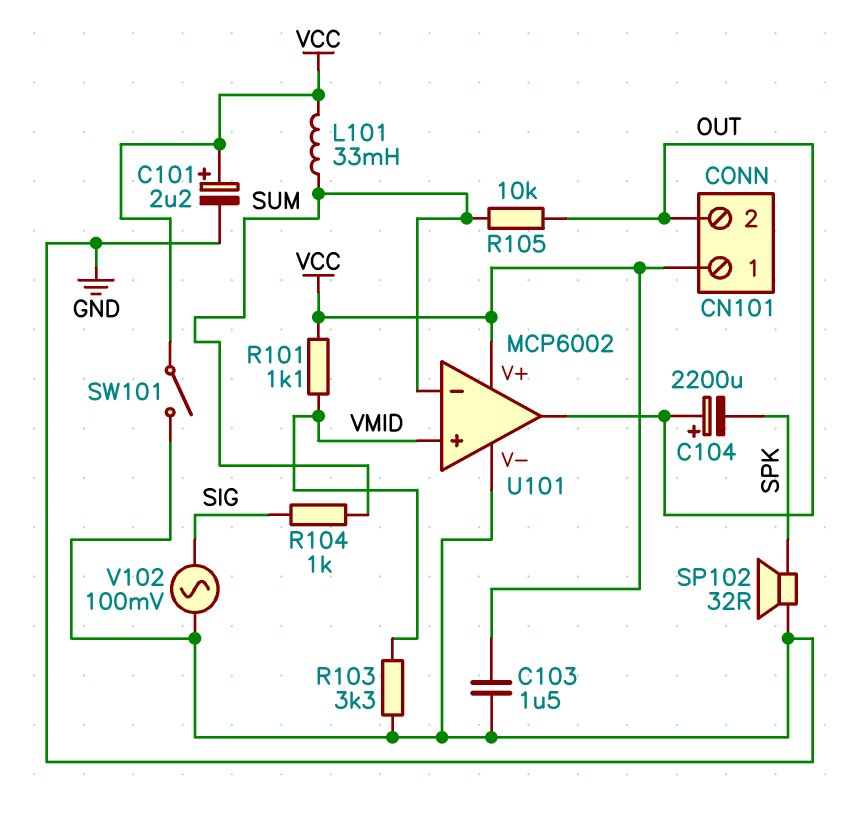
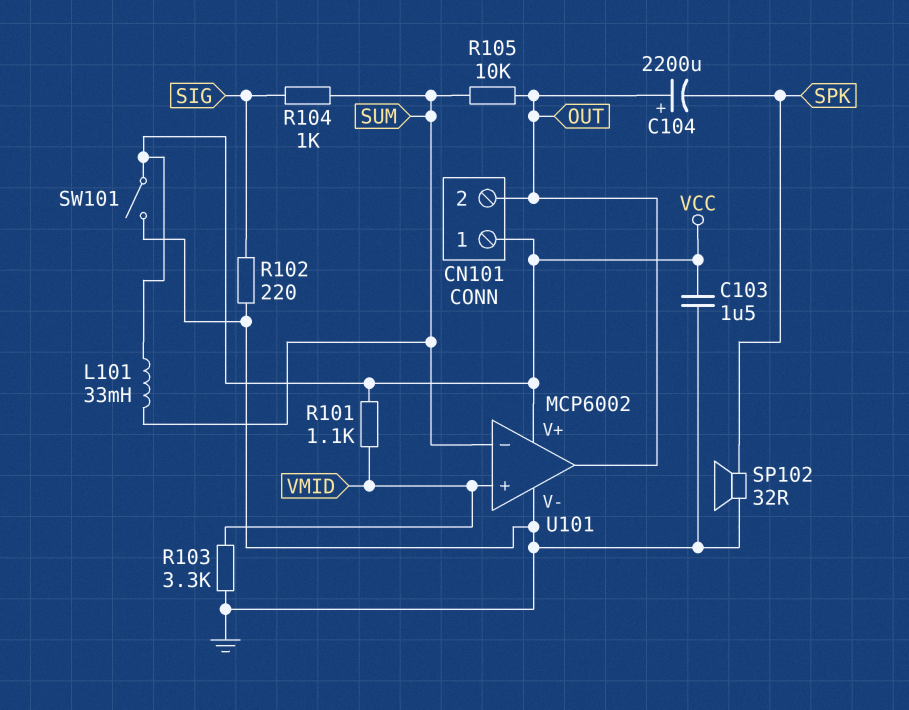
C101: 2.2uF (plus VCC, minus GND) -> none
R102: none -> 220 (GND, SIG)
V102: AC 100mV (GND, SIG) -> none

